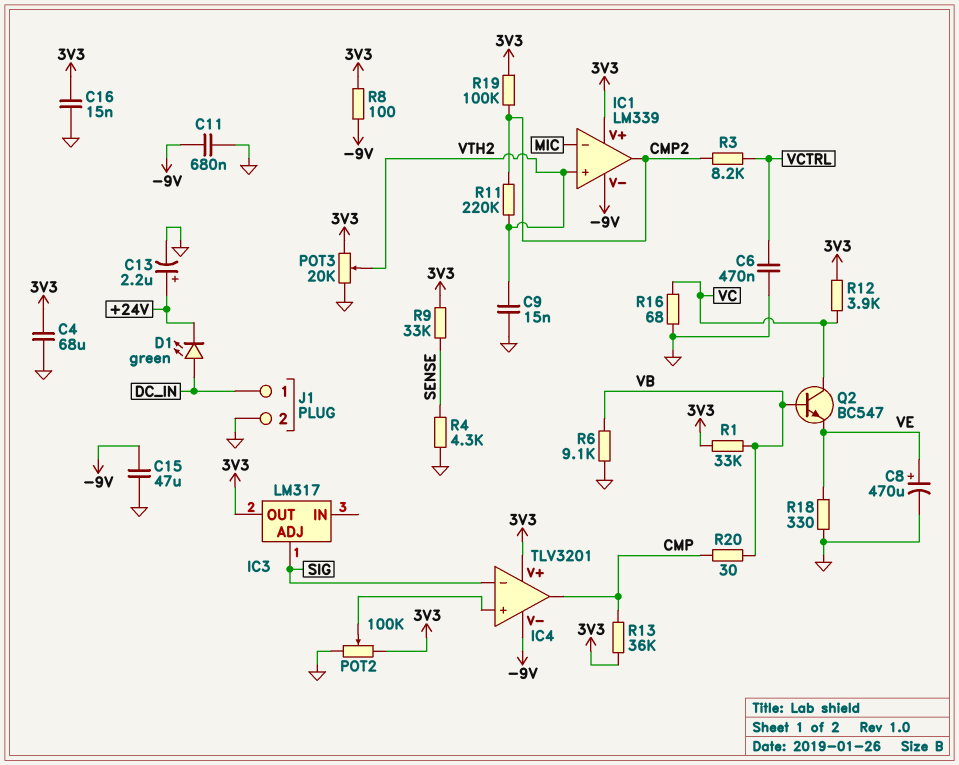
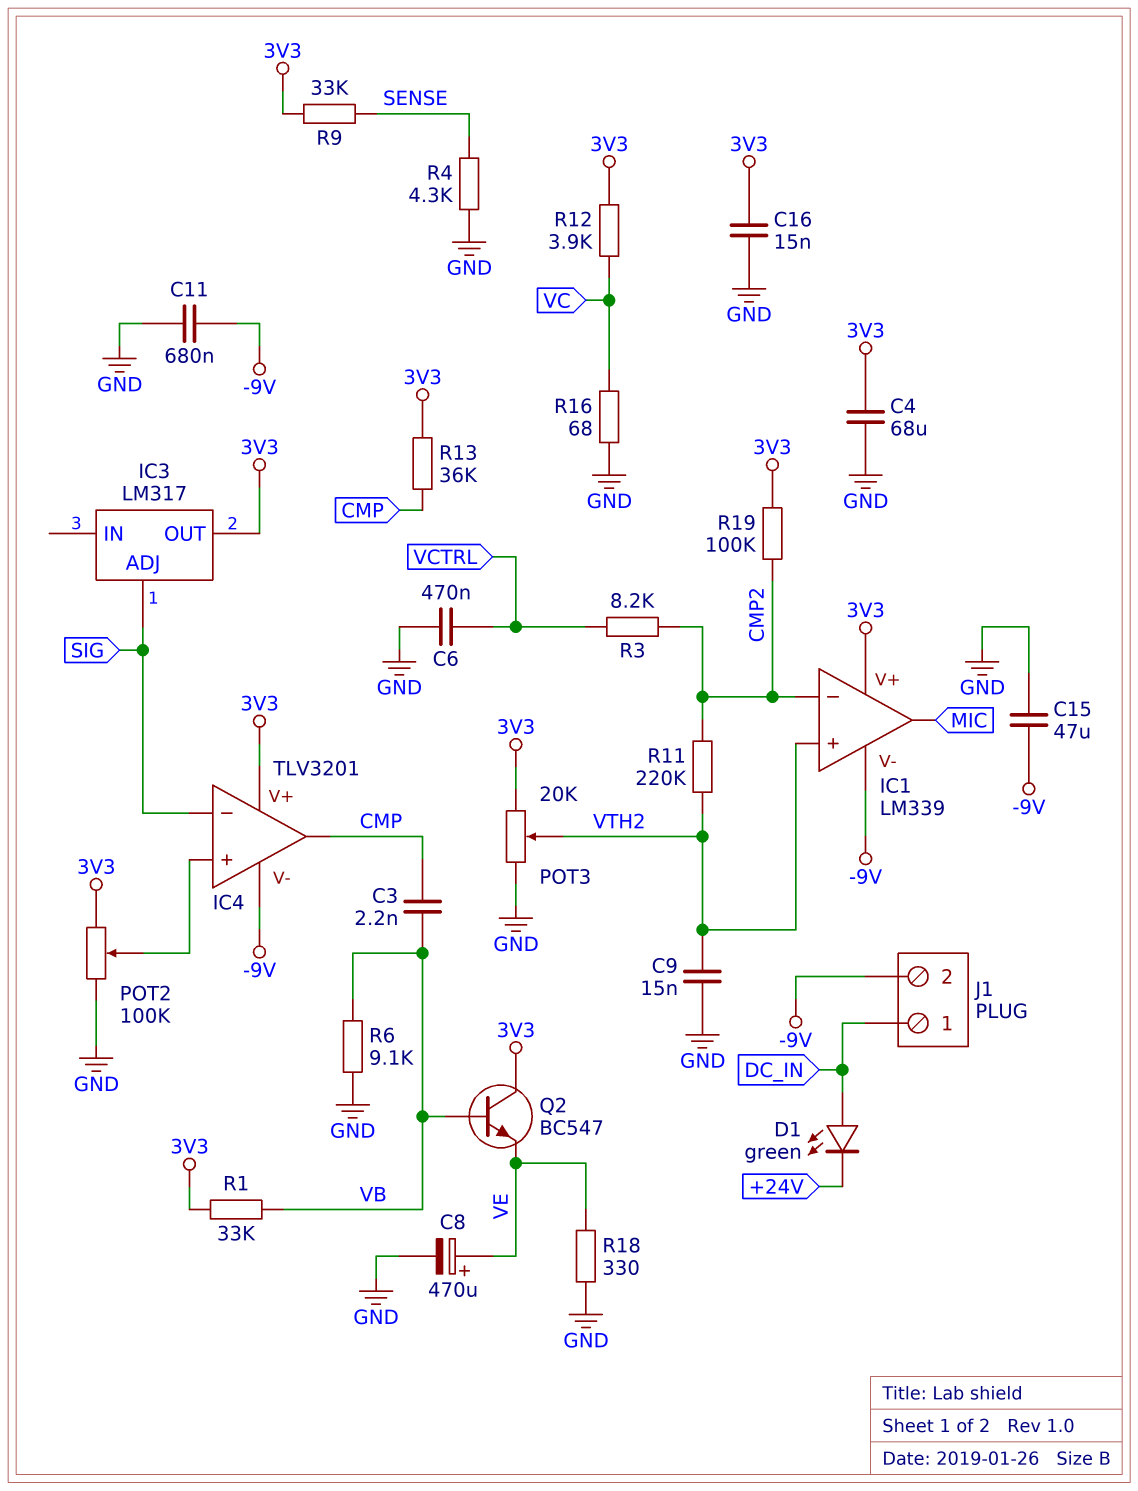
C3: none -> 2.2nF (CMP, VB)
C13: 2.2uF (plus +24V, minus GND) -> none
IC1 pin in-: MIC -> CMP2
IC1 pin out: CMP2 -> MIC
J1 pin 2: GND -> -9V
Q2: NPN BC547 (B VB, C VC, E VE) -> NPN BC547 (B VB, C 3V3, E VE)
R8: 100 (-9V, 3V3) -> none
R20: 30 (CMP, VB) -> none

